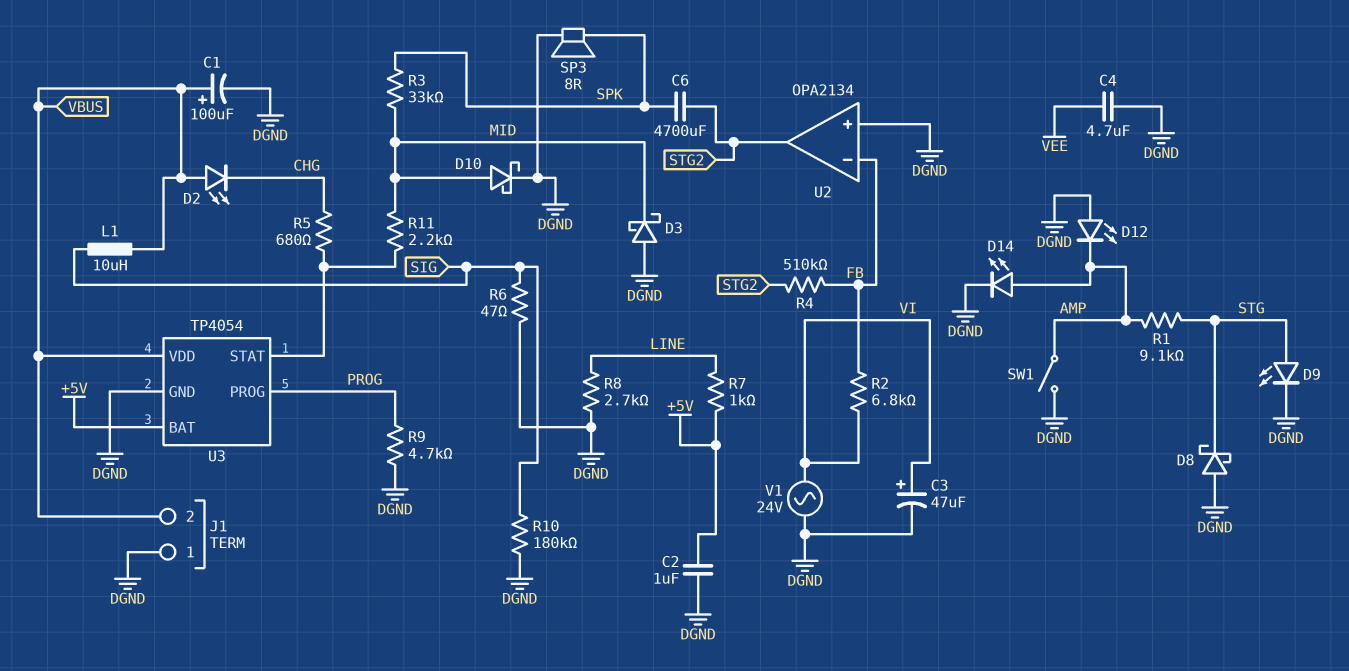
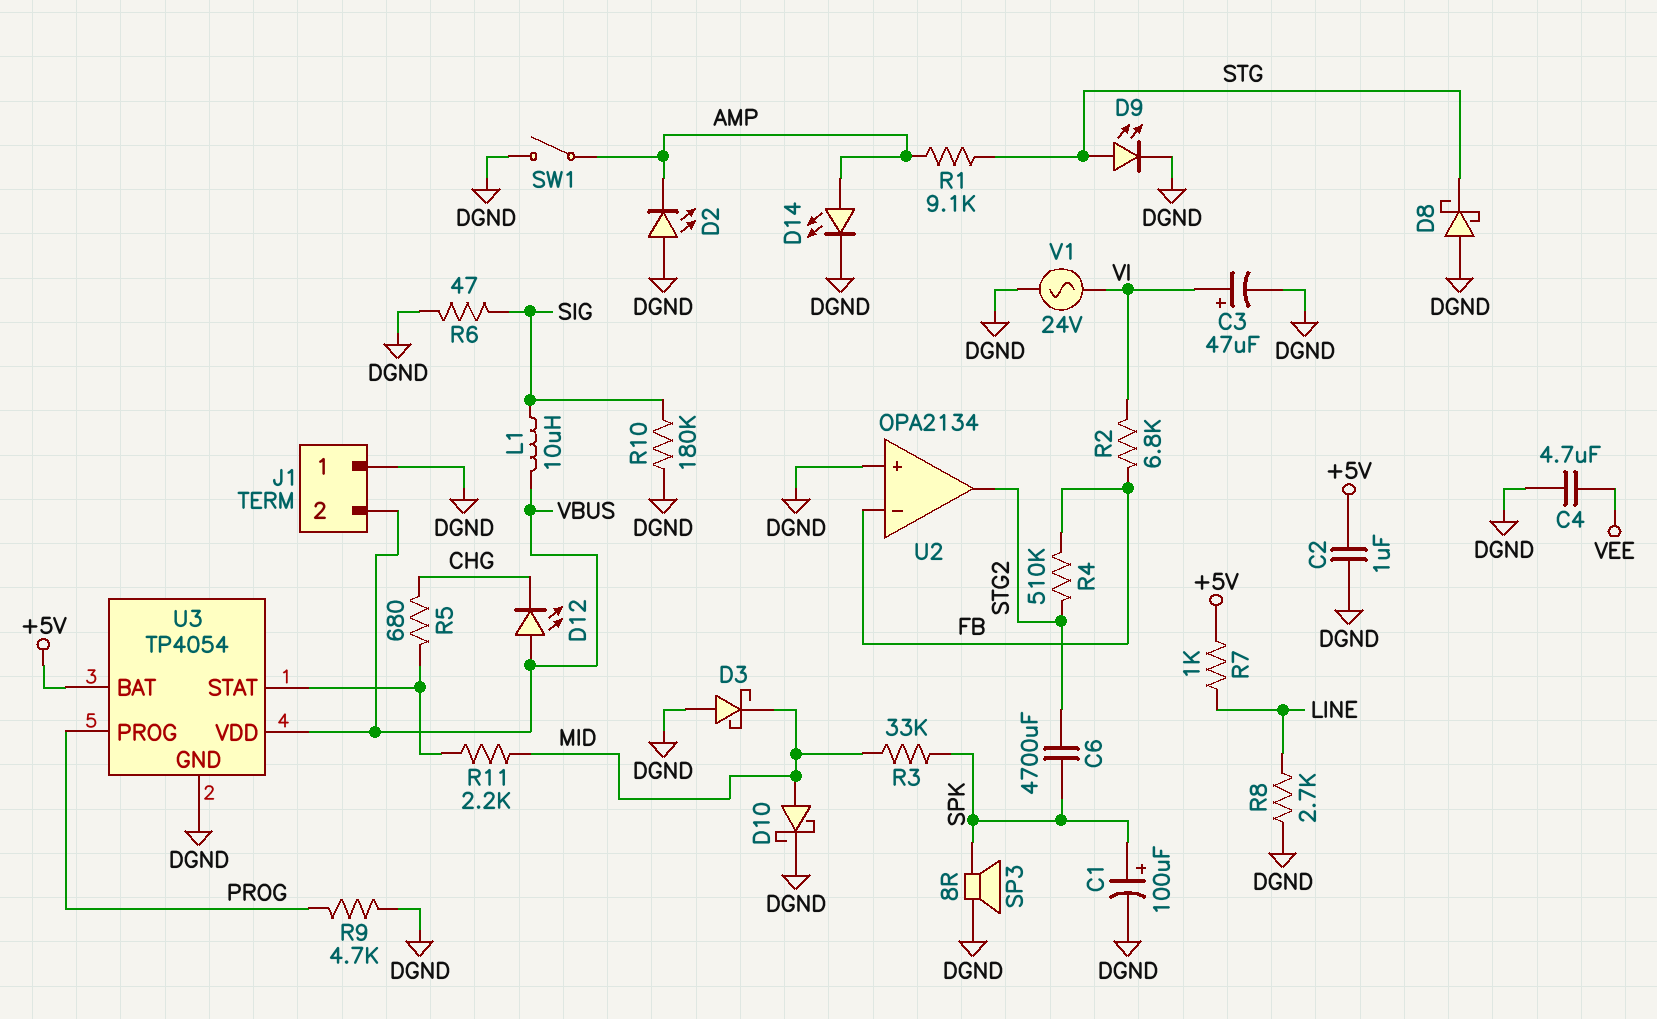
C1: 100uF (plus VBUS, minus DGND) -> 100uF (plus SPK, minus DGND)
D2: LED (A VBUS, K CHG) -> LED (A DGND, K AMP)
D12: LED (A DGND, K AMP) -> LED (A VBUS, K CHG)

